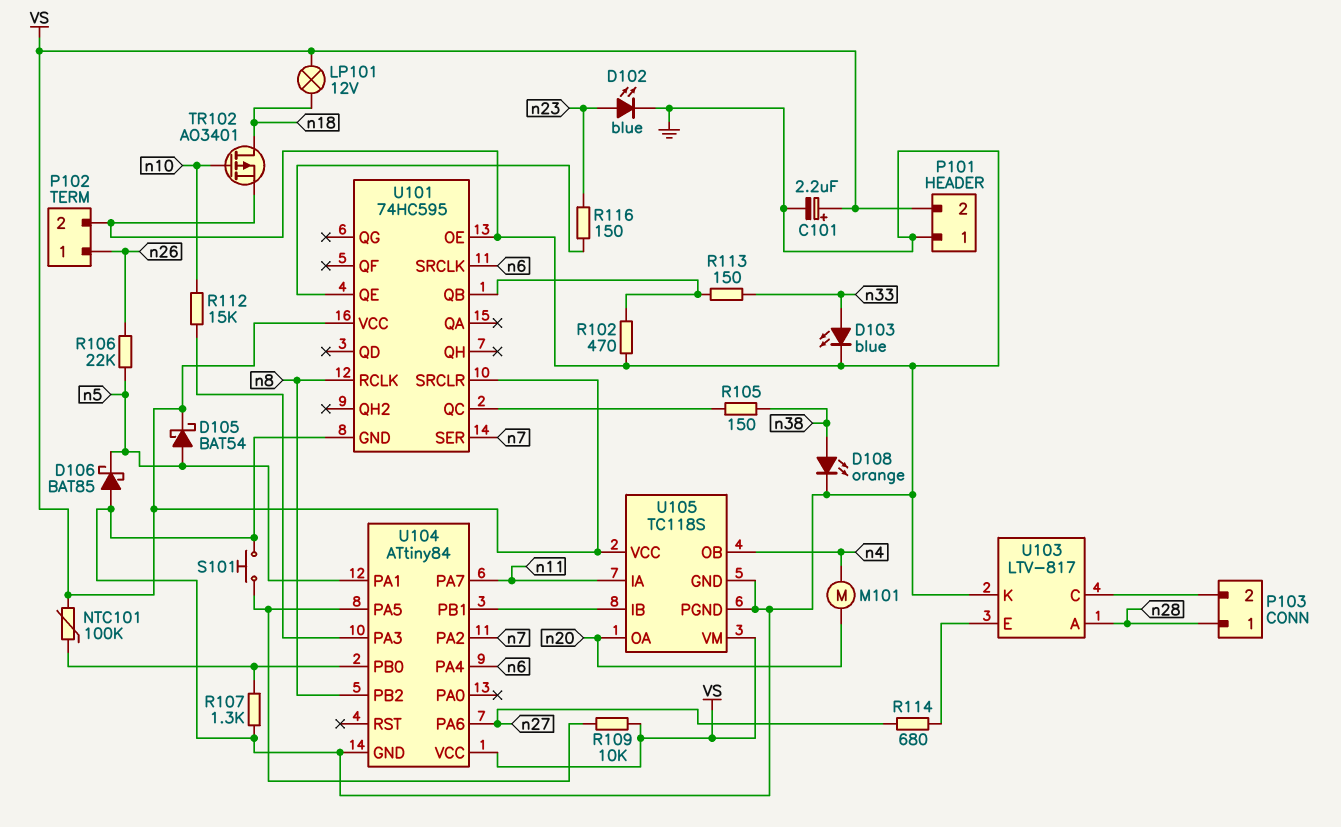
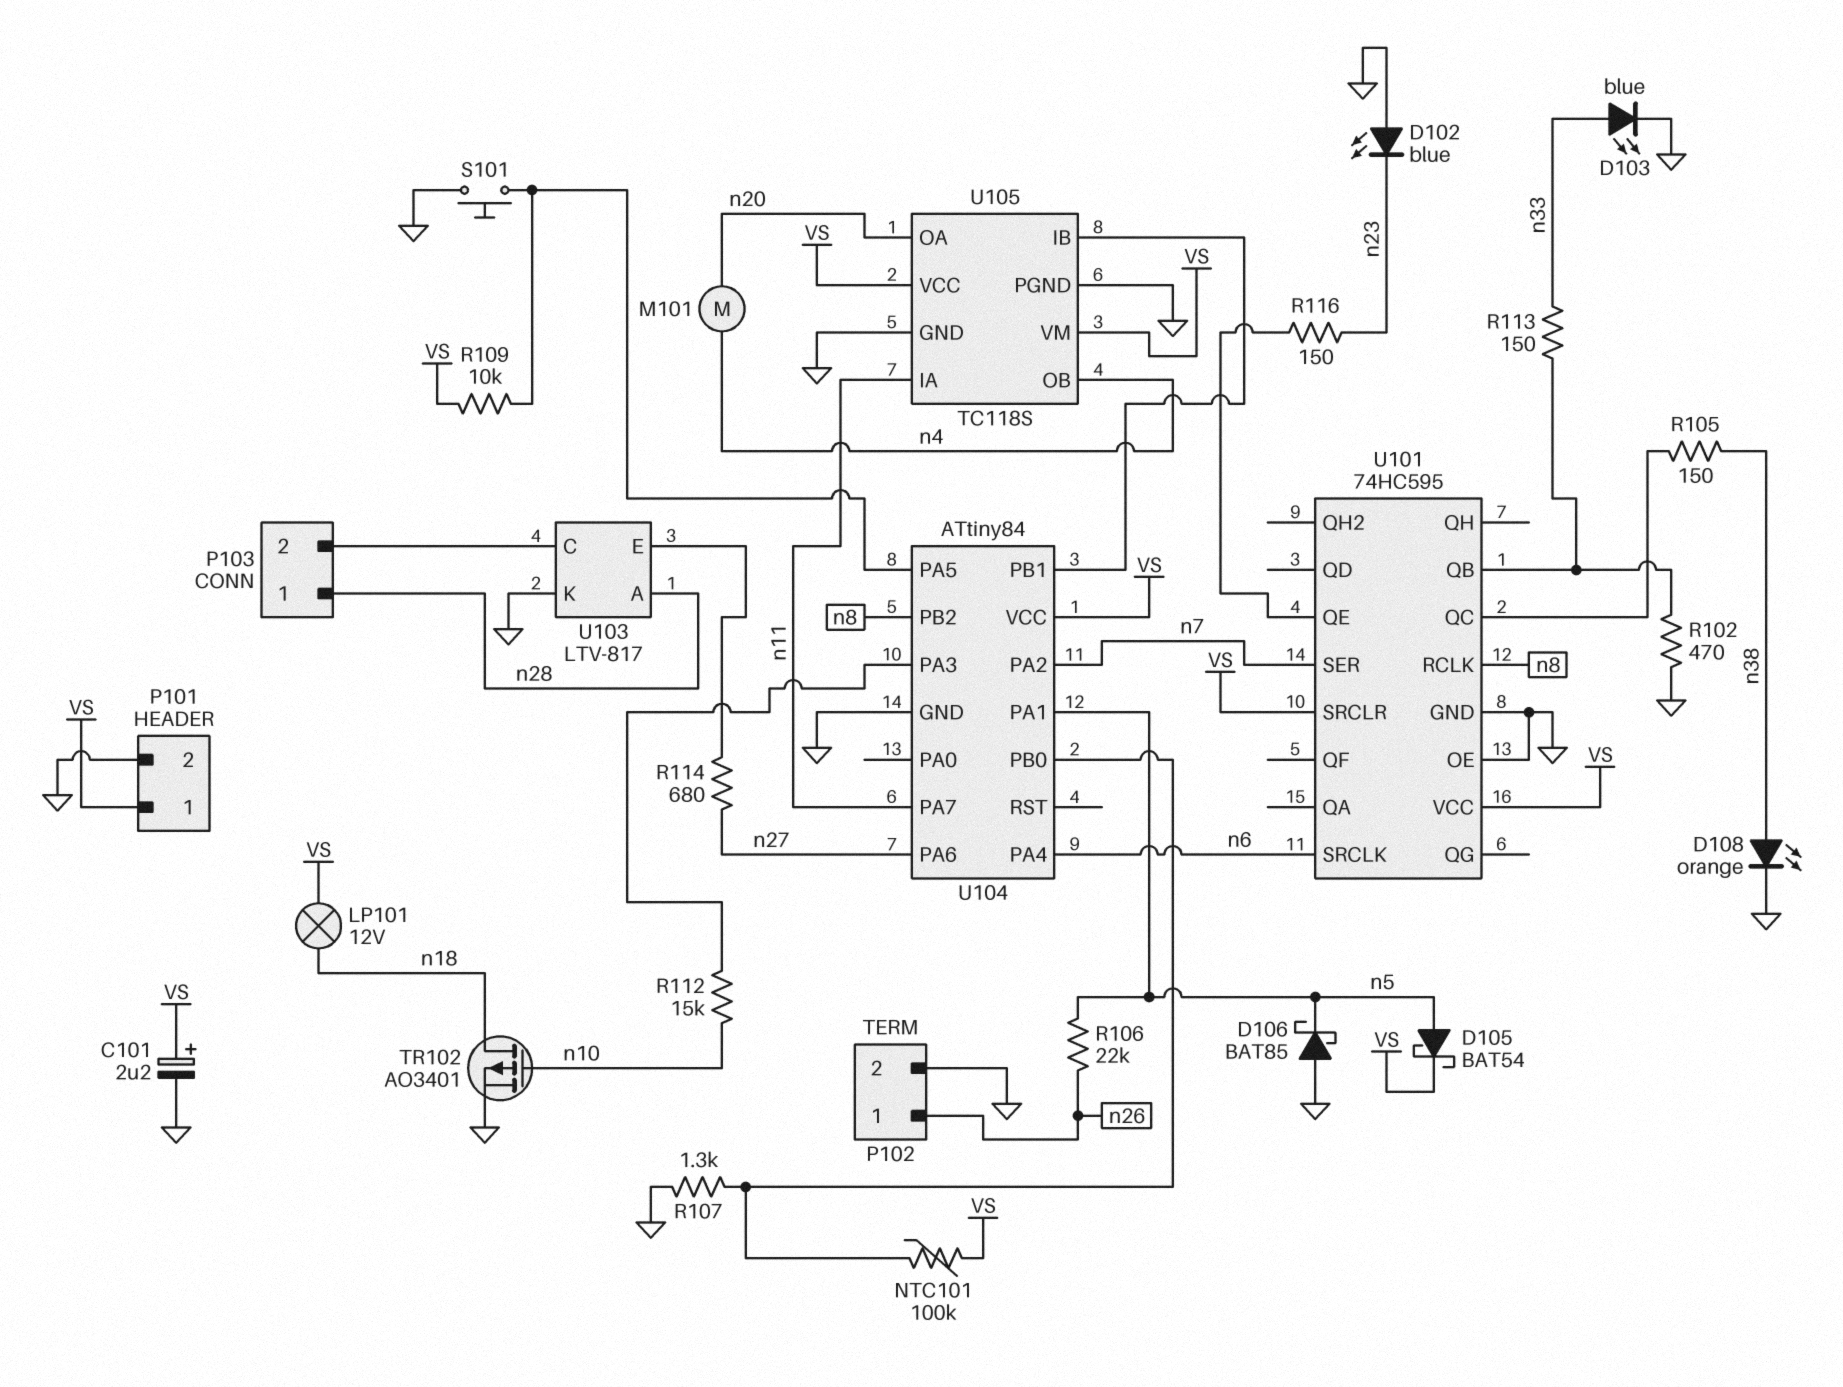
D102: LED blue (A n23, K GND) -> LED blue (A GND, K n23)
P101 pin 1: GND -> VS
P101 pin 2: VS -> GND

